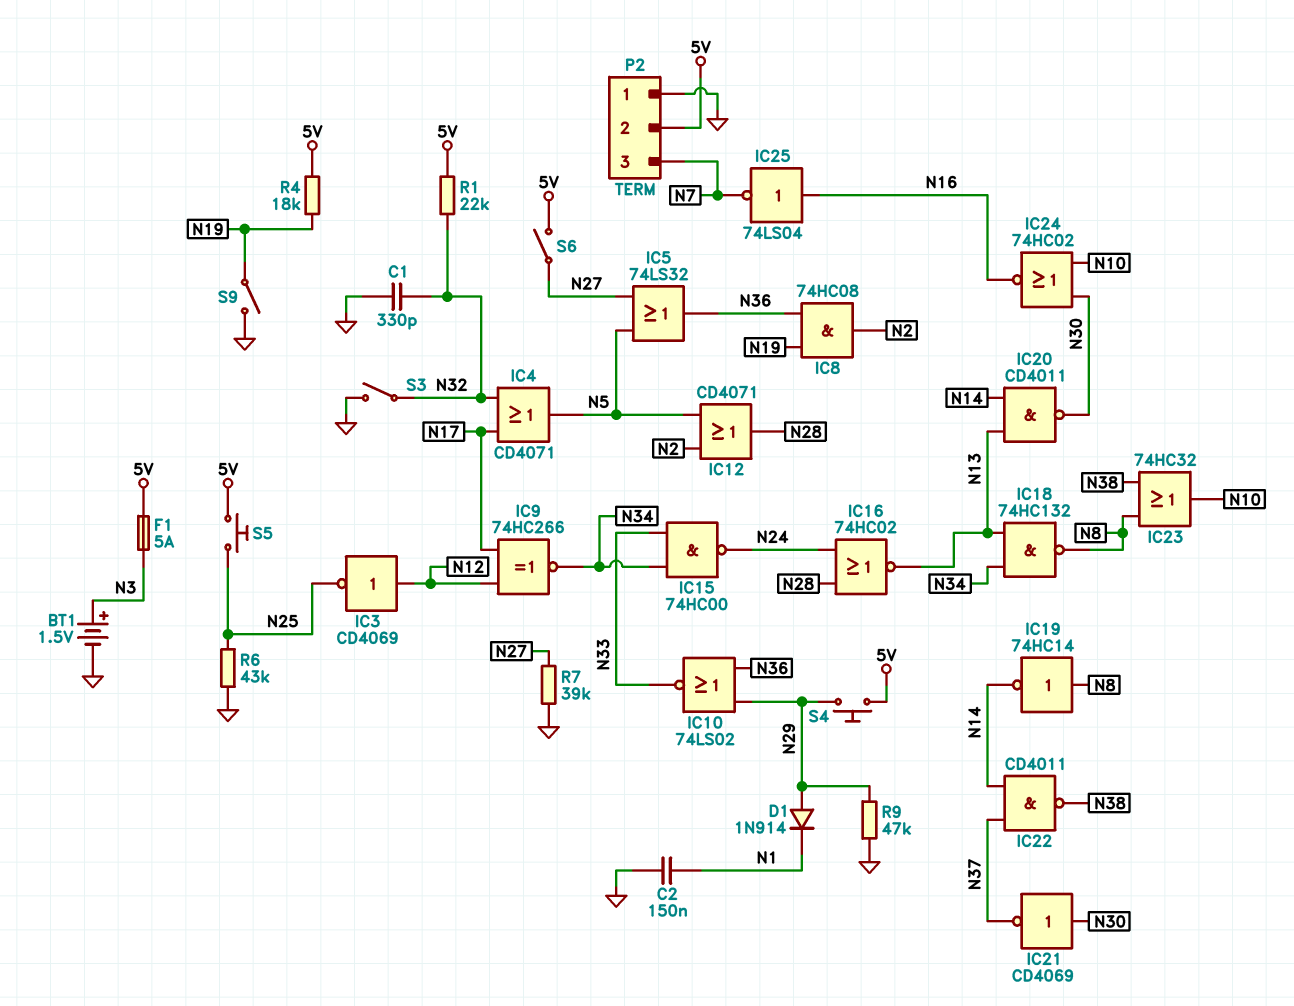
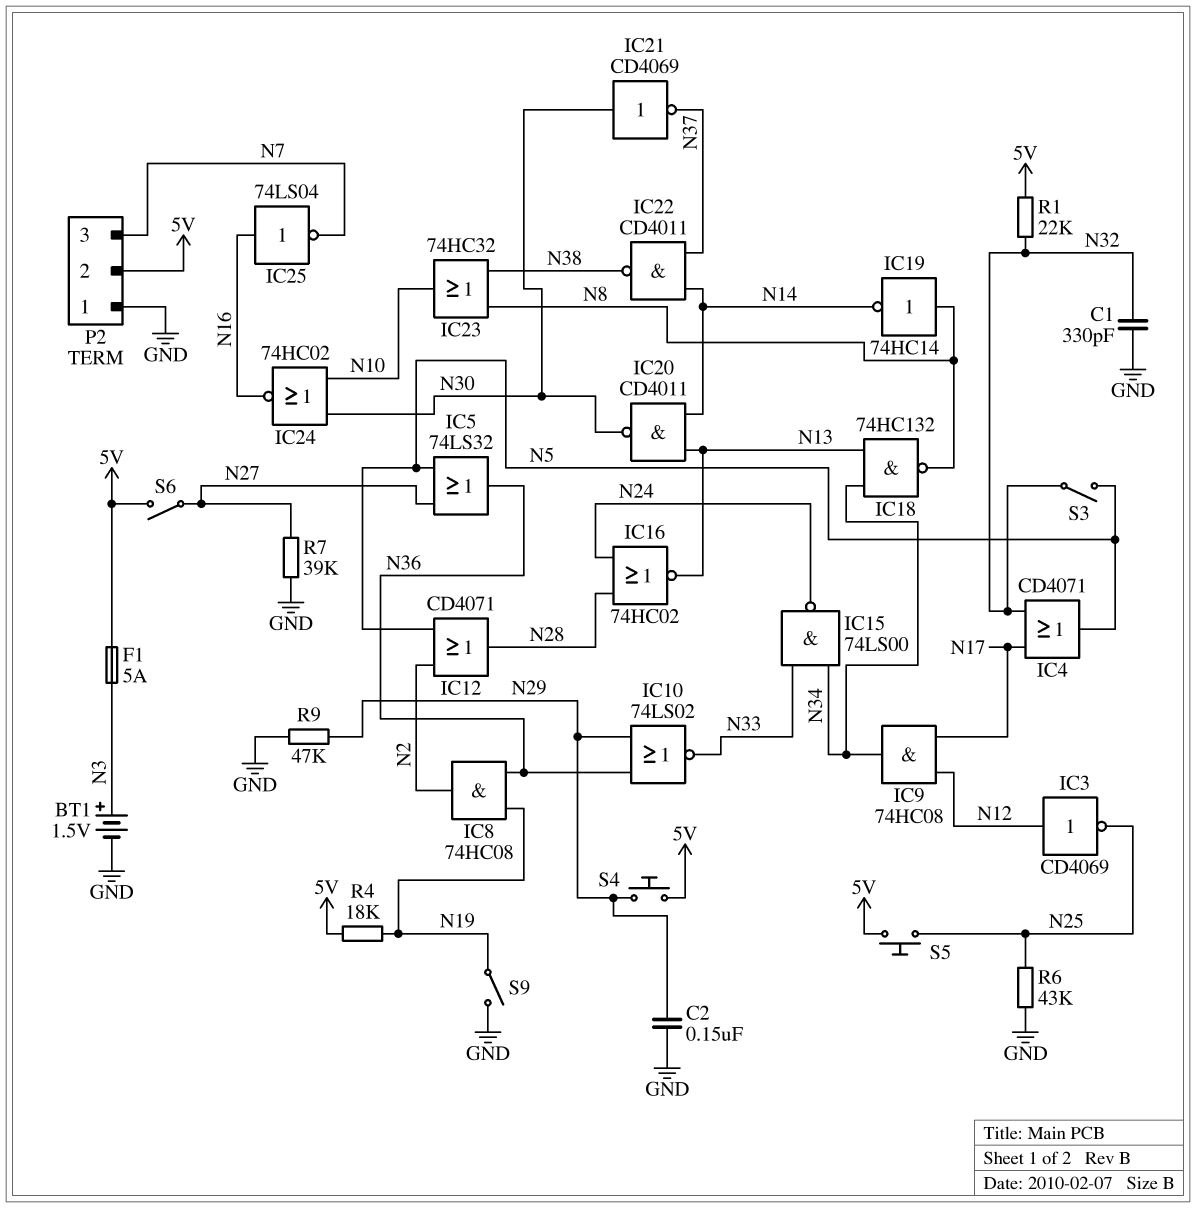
C2: 150nF (GND, N1) -> 150nF (GND, N29)
D1: diode 1N914 (A N29, K N1) -> none
IC9: XNOR 74HC266 (in N12, in N17, out N34) -> AND 74HC08 (in N12, in N17, out N34)
IC15: NAND 74HC00 (in N33, in N34, out N24) -> NAND 74LS00 (in N33, in N34, out N24)
S3: switch (GND, N32) -> switch (N5, N32)

